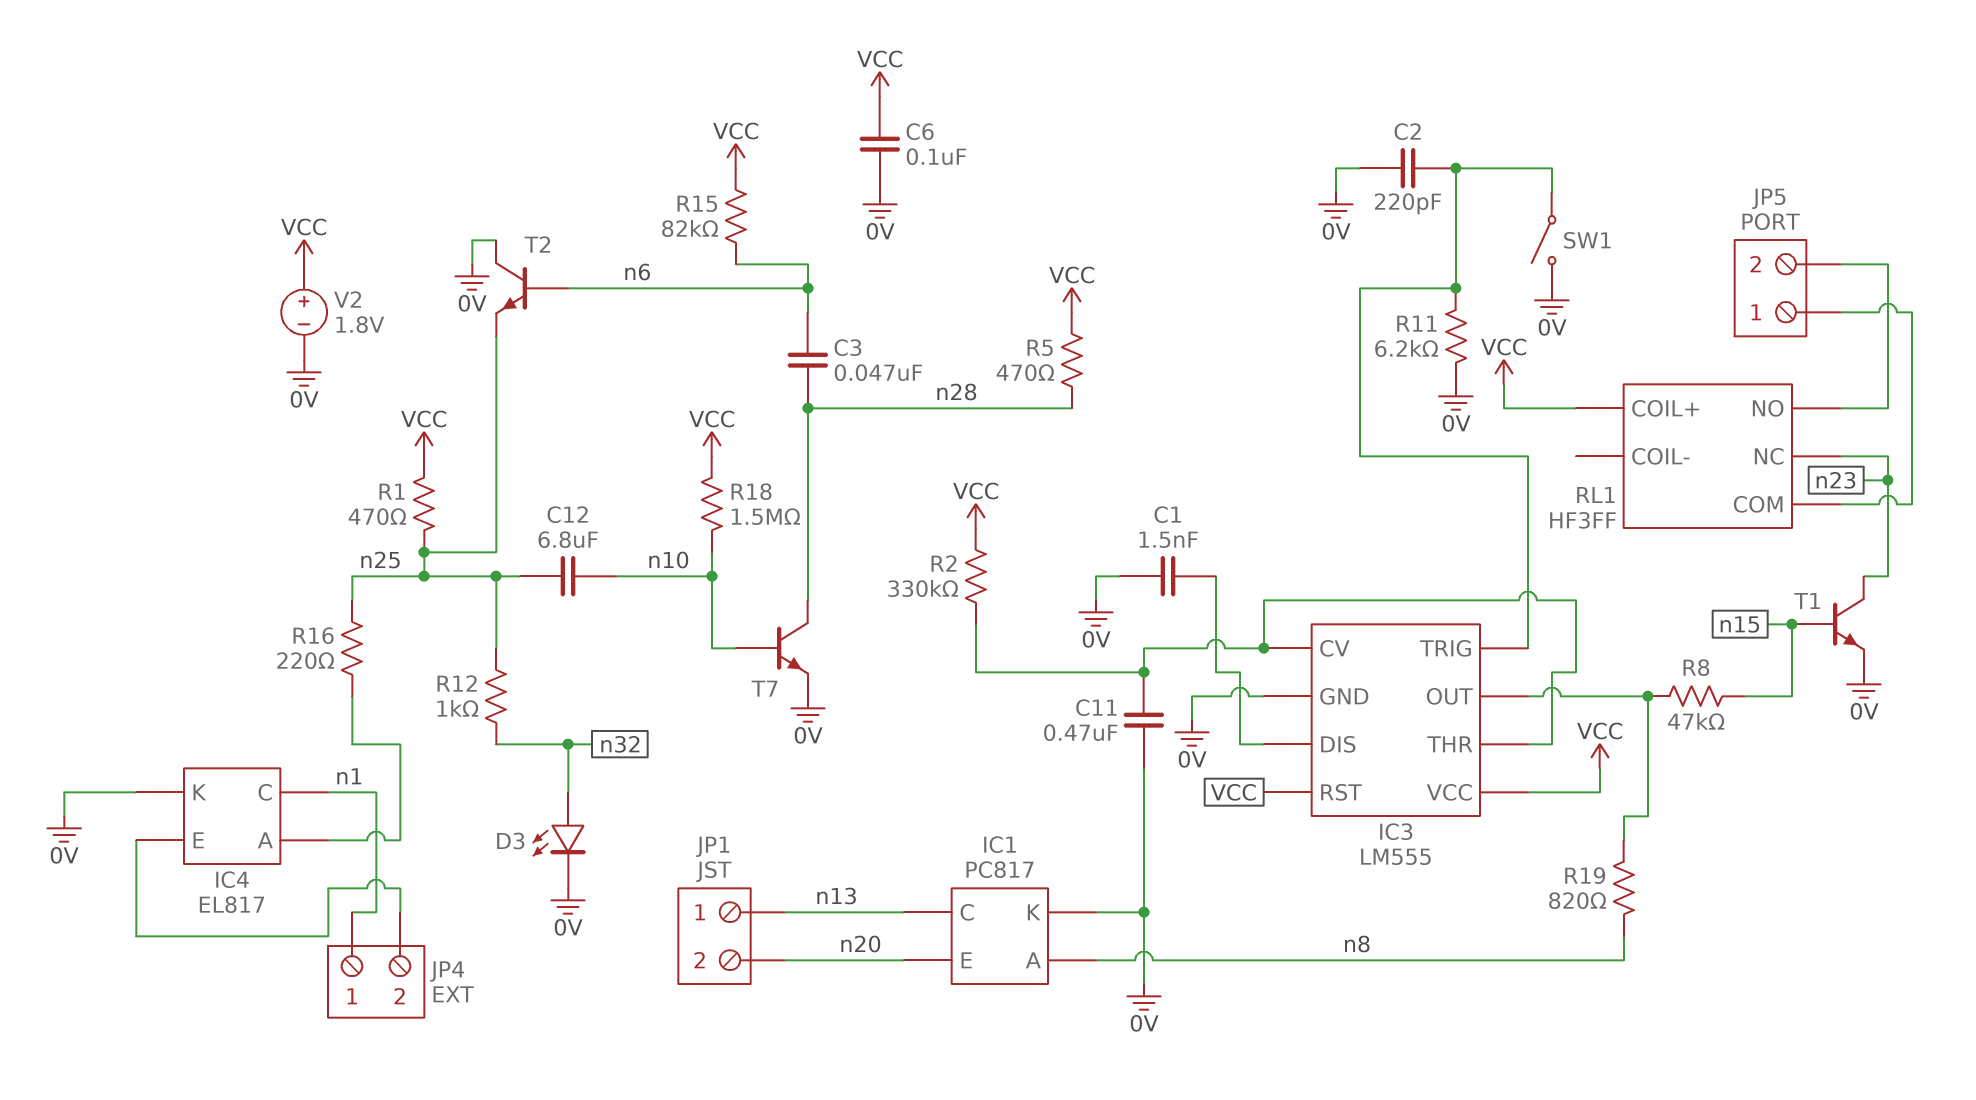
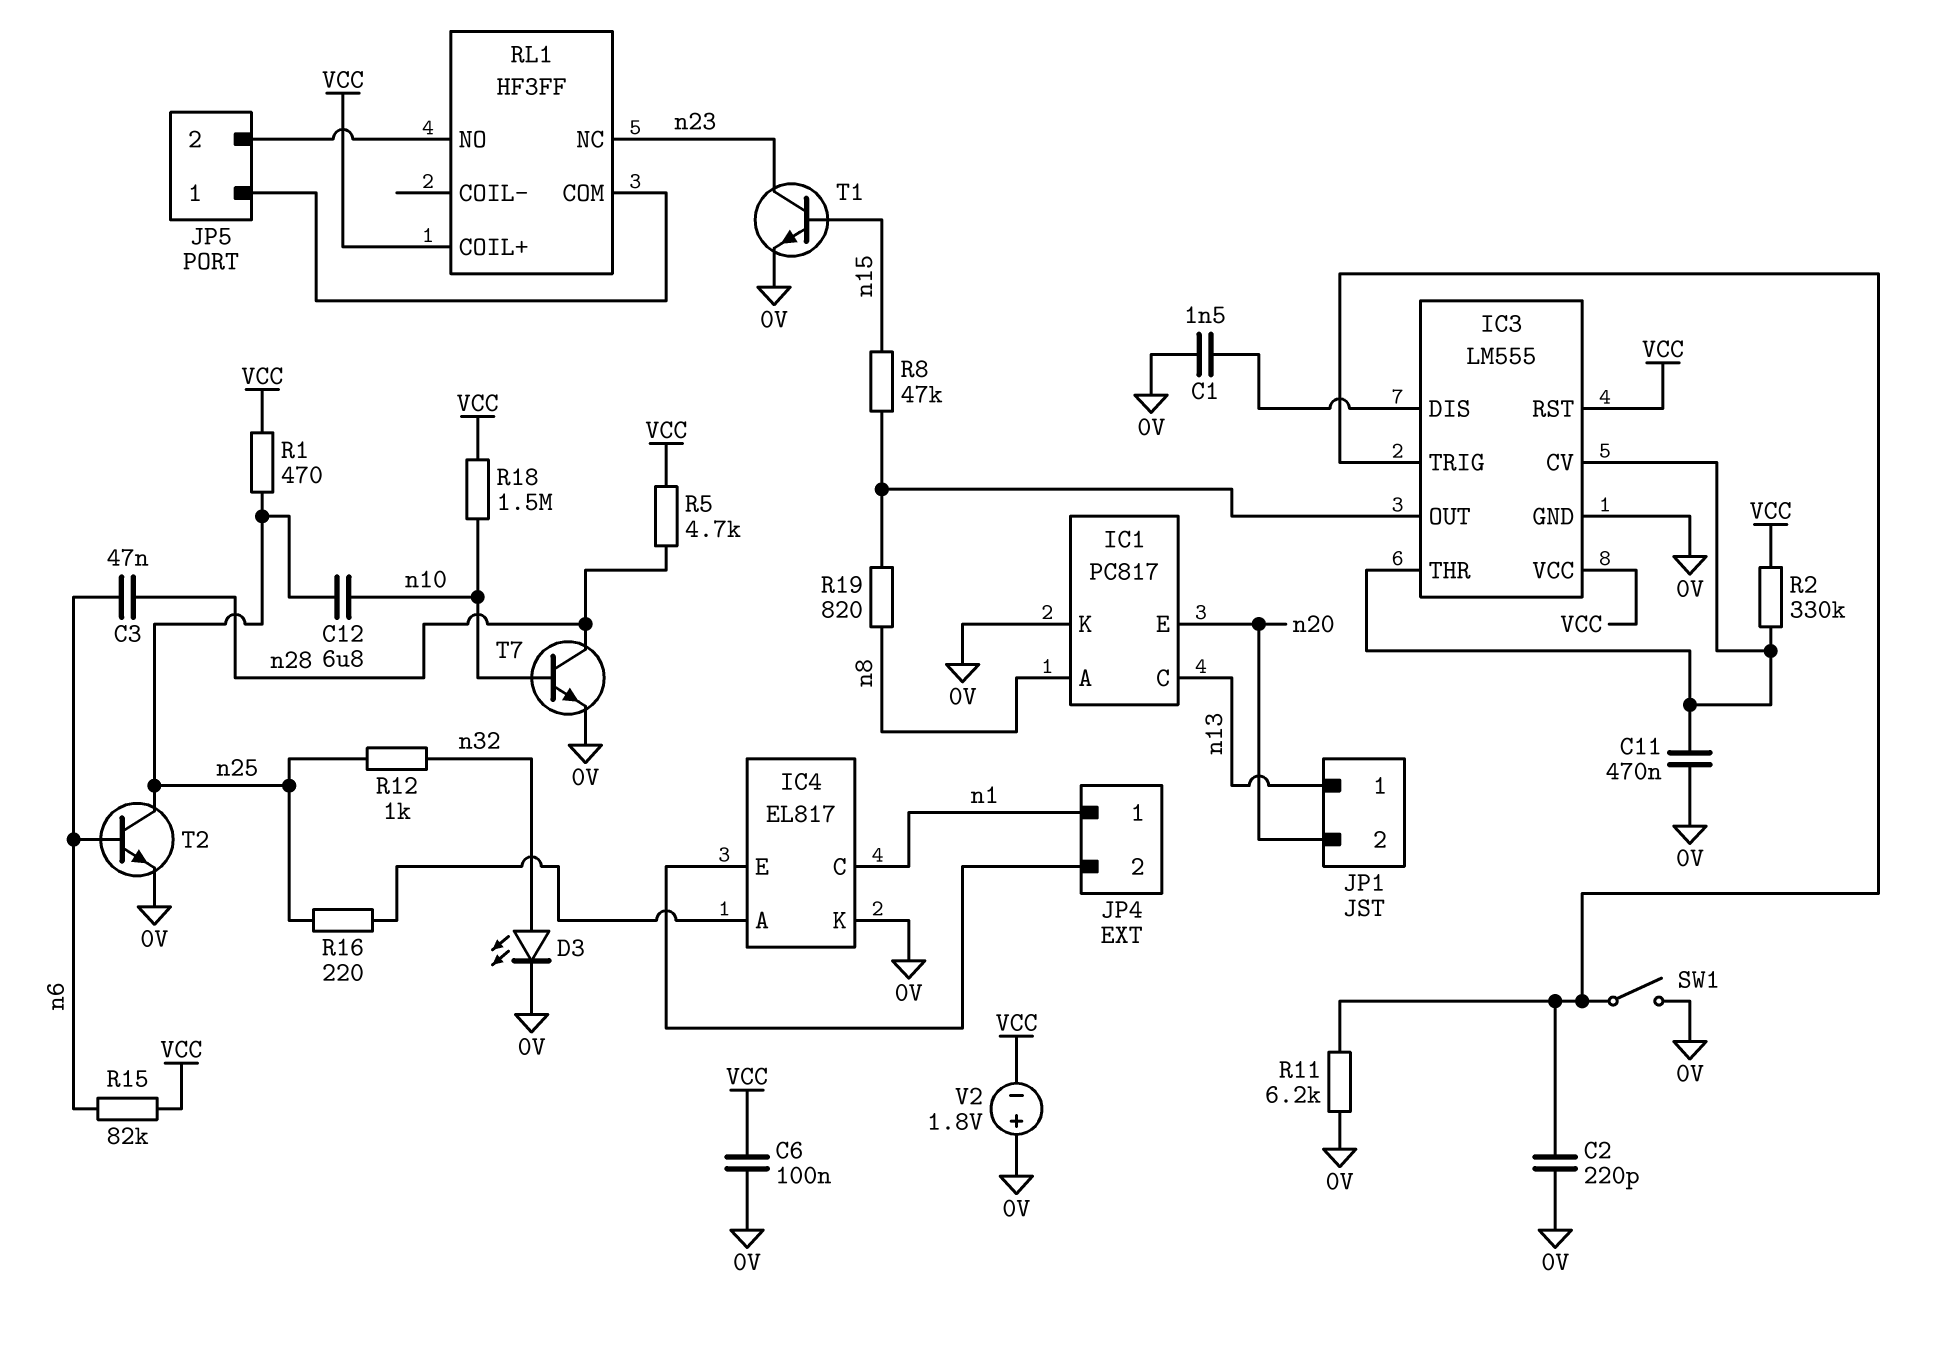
R5: 470 (VCC, n28) -> 4.7k (VCC, n28)
T2: NPN (B n6, C 0V, E n25) -> NPN (B n6, C n25, E 0V)
V2: 1.8V (plus VCC, minus 0V) -> 1.8V (plus 0V, minus VCC)

